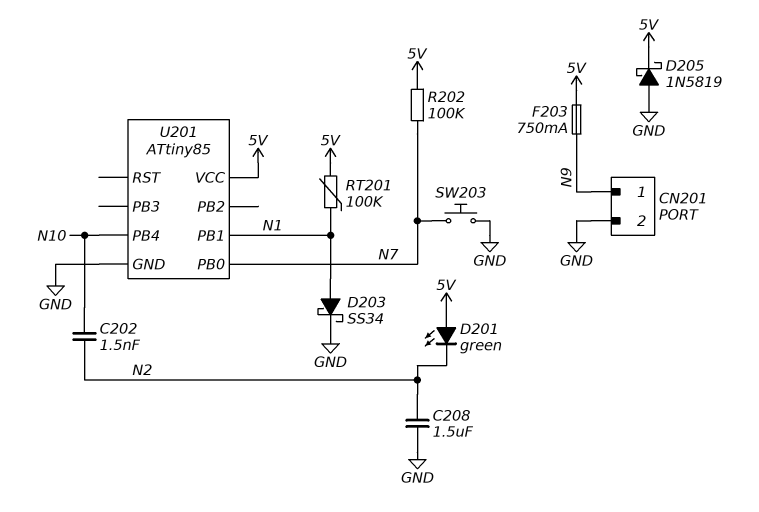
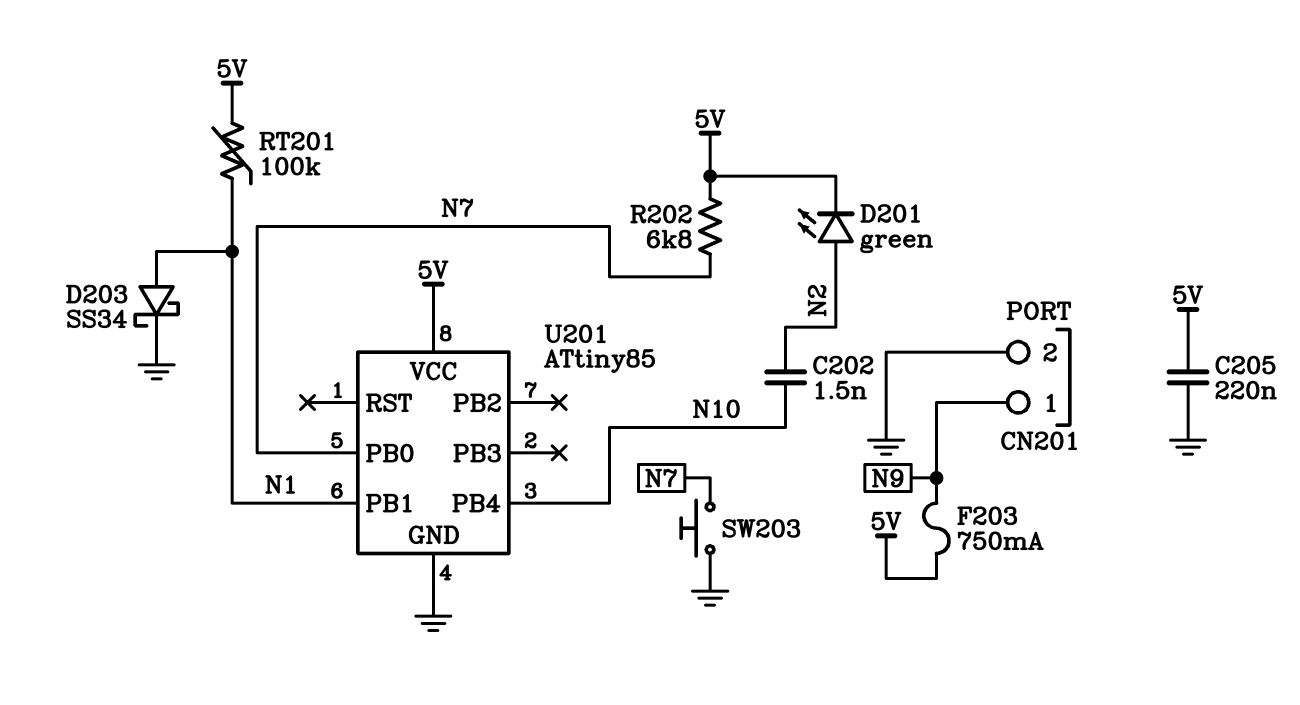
C205: none -> 220nF (5V, GND)
C208: 1.5uF (GND, N2) -> none
D201: LED green (A 5V, K N2) -> LED green (A N2, K 5V)
D205: schottky 1N5819 (A GND, K 5V) -> none
R202: 100k (5V, N7) -> 6.8k (5V, N7)

